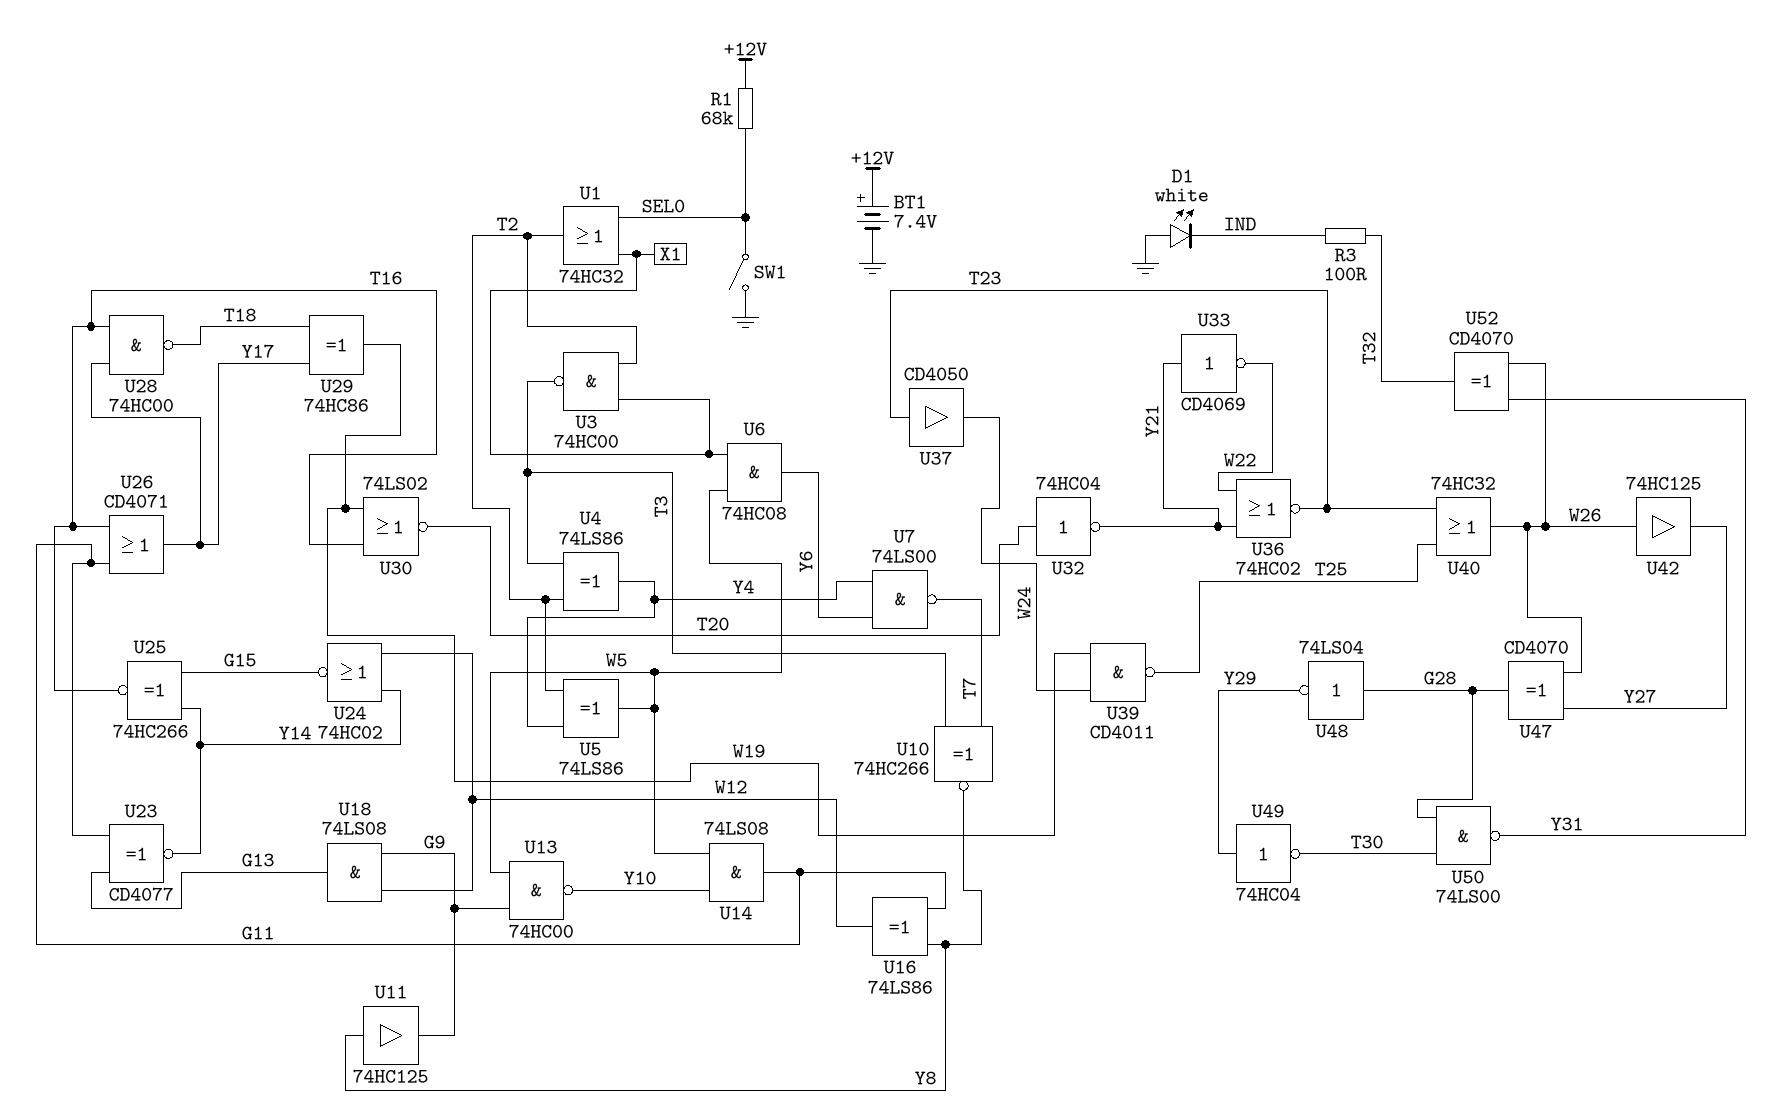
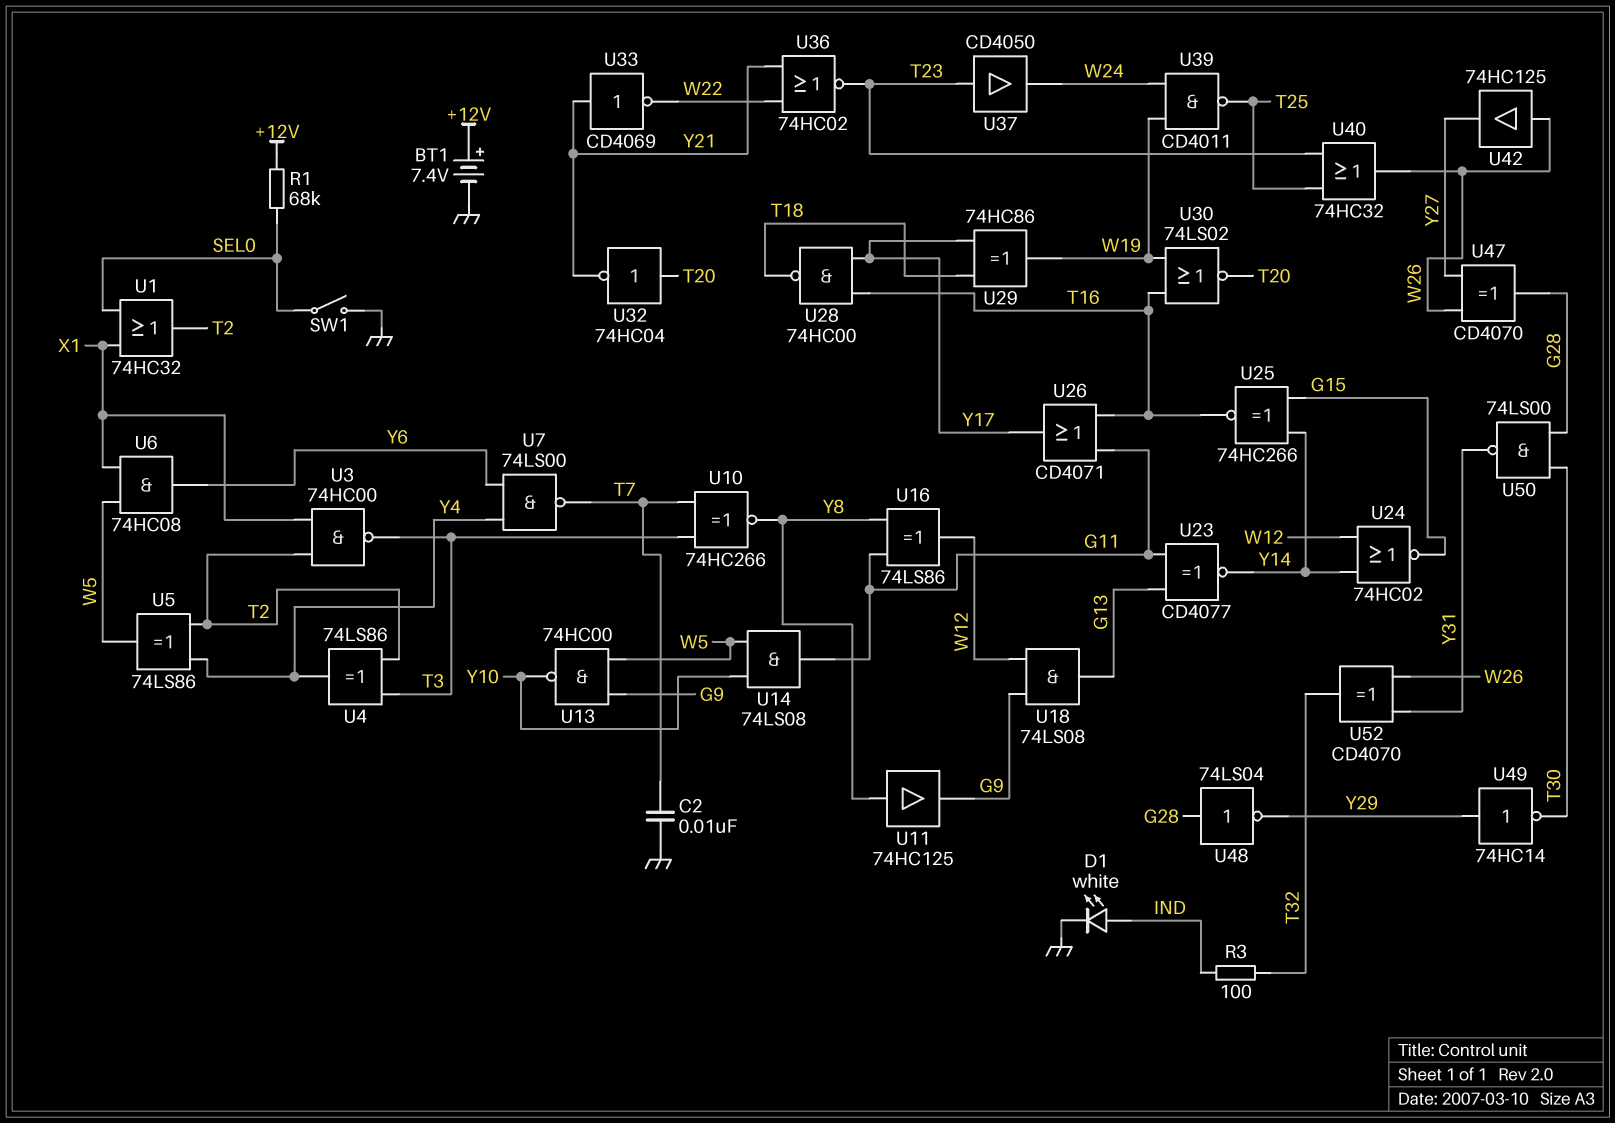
C2: none -> 10nF (GND, T7)
D1: LED white (A GND, K IND) -> LED white (A IND, K GND)
U49: NOT 74HC04 (in Y29, out T30) -> NOT 74HC14 (in Y29, out T30)

